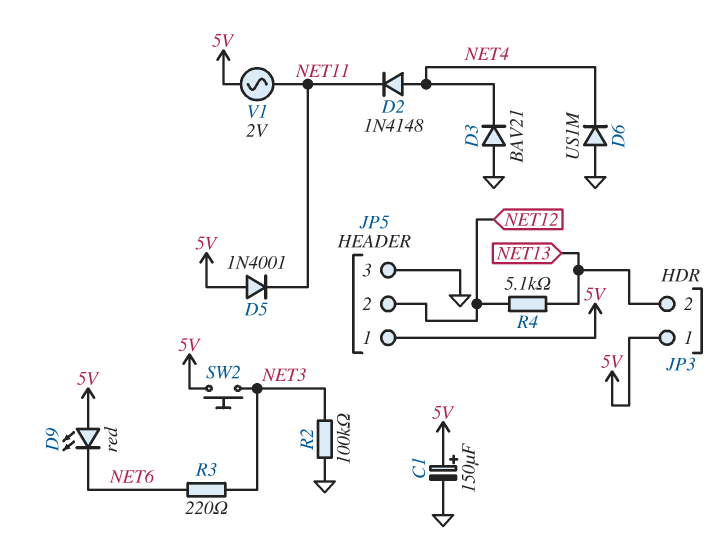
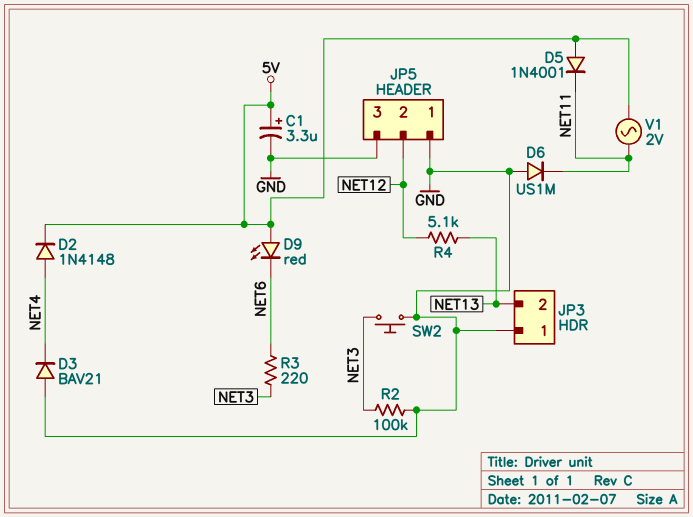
C1: 150uF (plus 5V, minus GND) -> 3.3uF (plus 5V, minus GND)
D2: diode 1N4148 (A NET4, K NET11) -> diode 1N4148 (A NET4, K 5V)
D6: diode US1M (A GND, K NET4) -> diode US1M (A GND, K NET11)
JP3 pin 1: 5V -> GND
JP5 pin 1: 5V -> GND
SW2: button (5V, NET3) -> button (GND, NET3)

